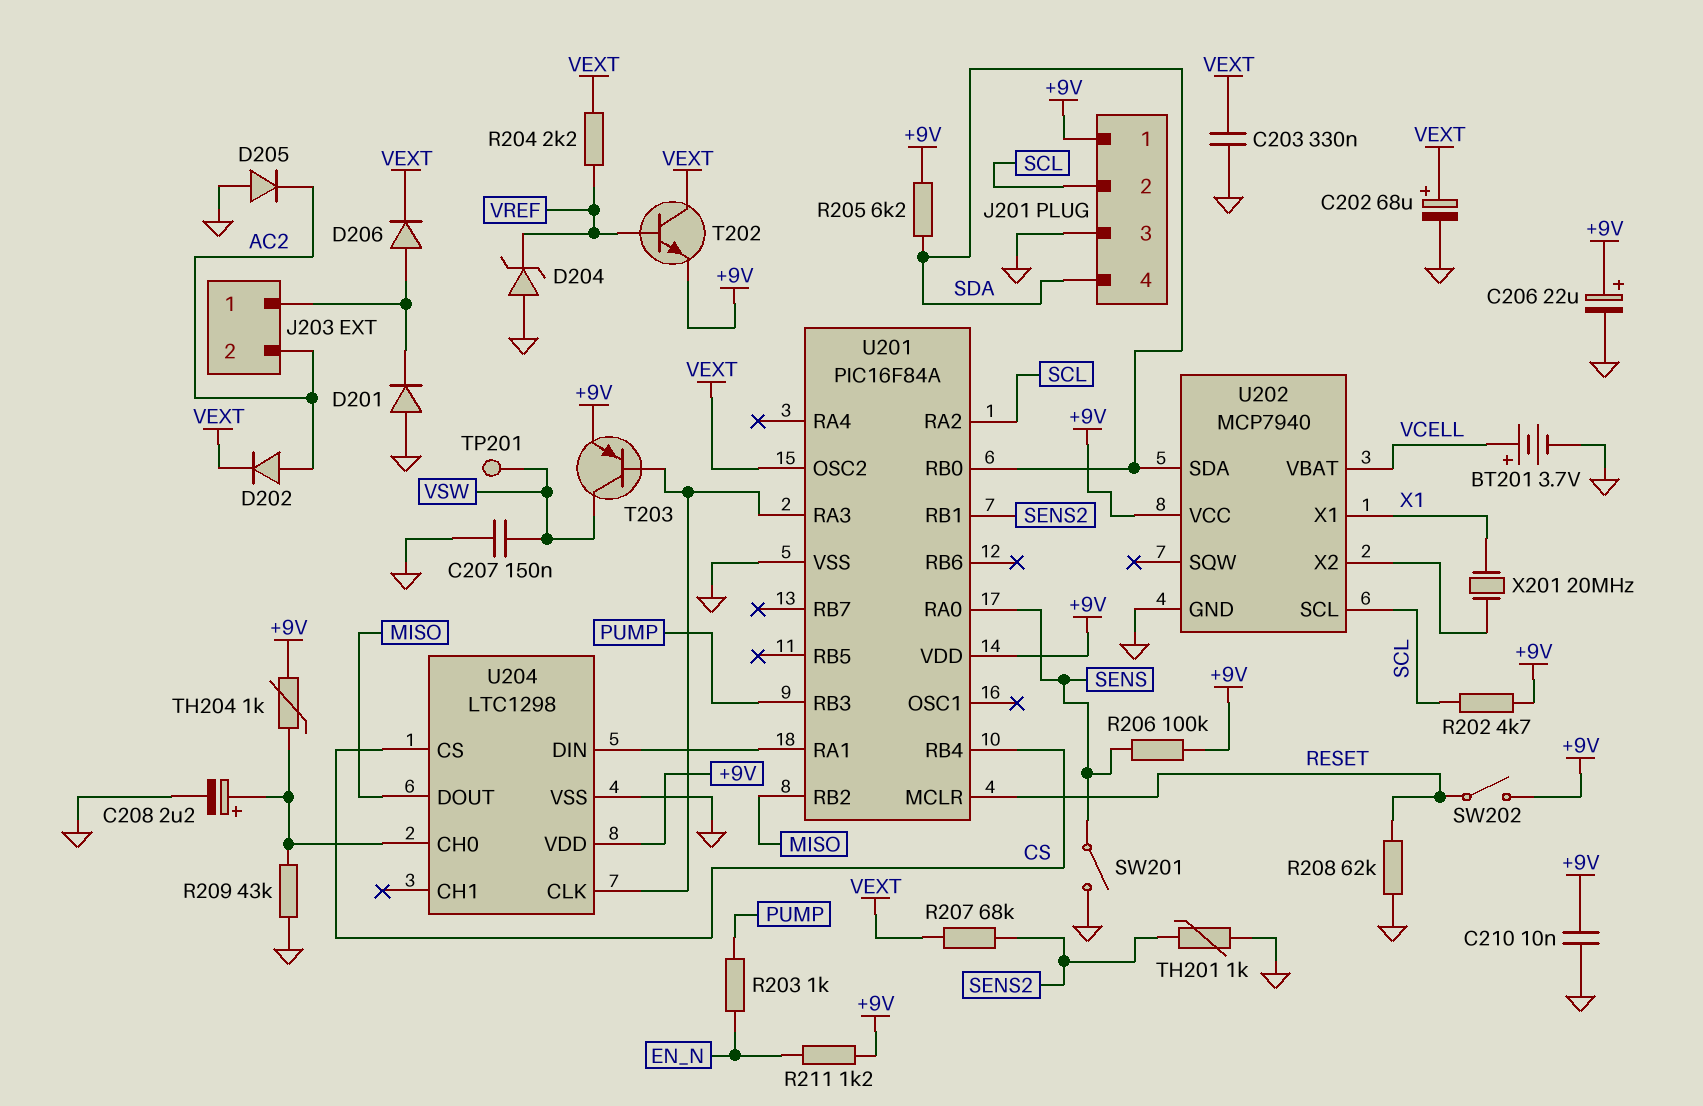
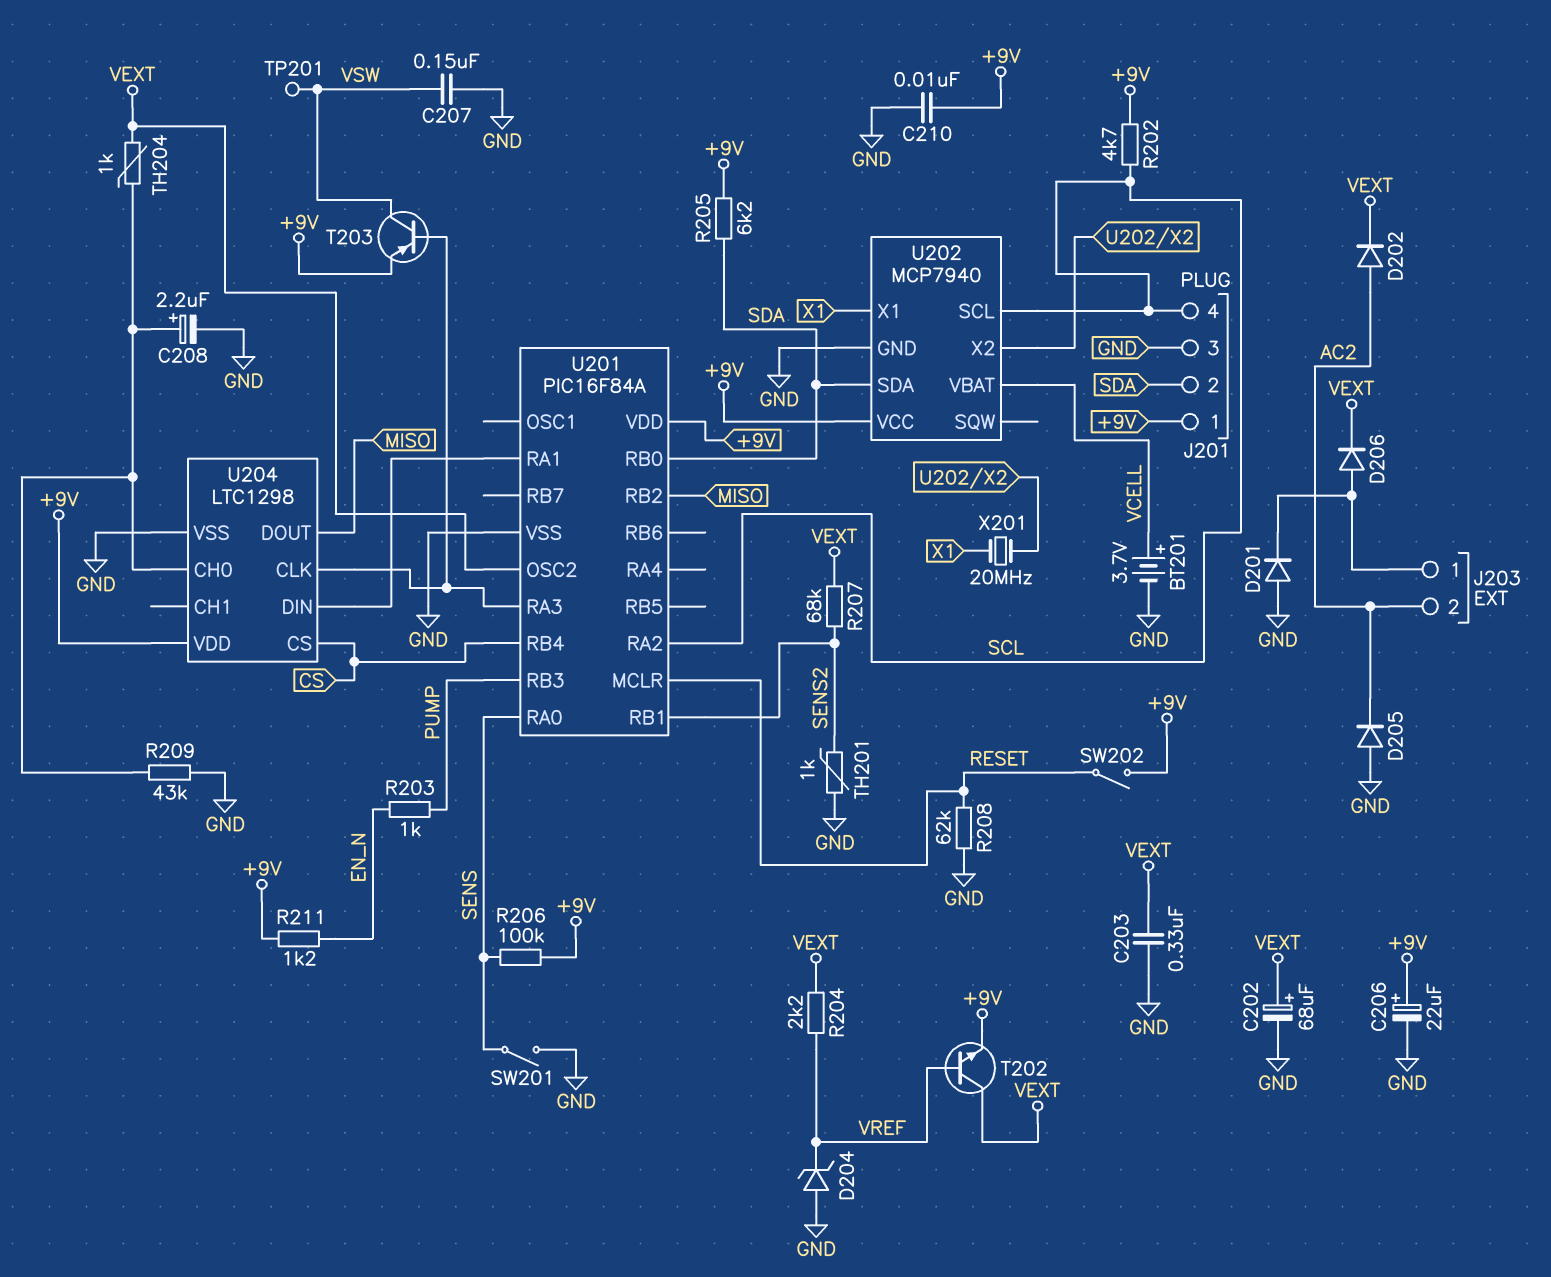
J201 pin 2: SCL -> SDA
J201 pin 4: SDA -> SCL
TH204: 1k (+9V, U204/CH0) -> 1k (U204/CH0, VEXT)

